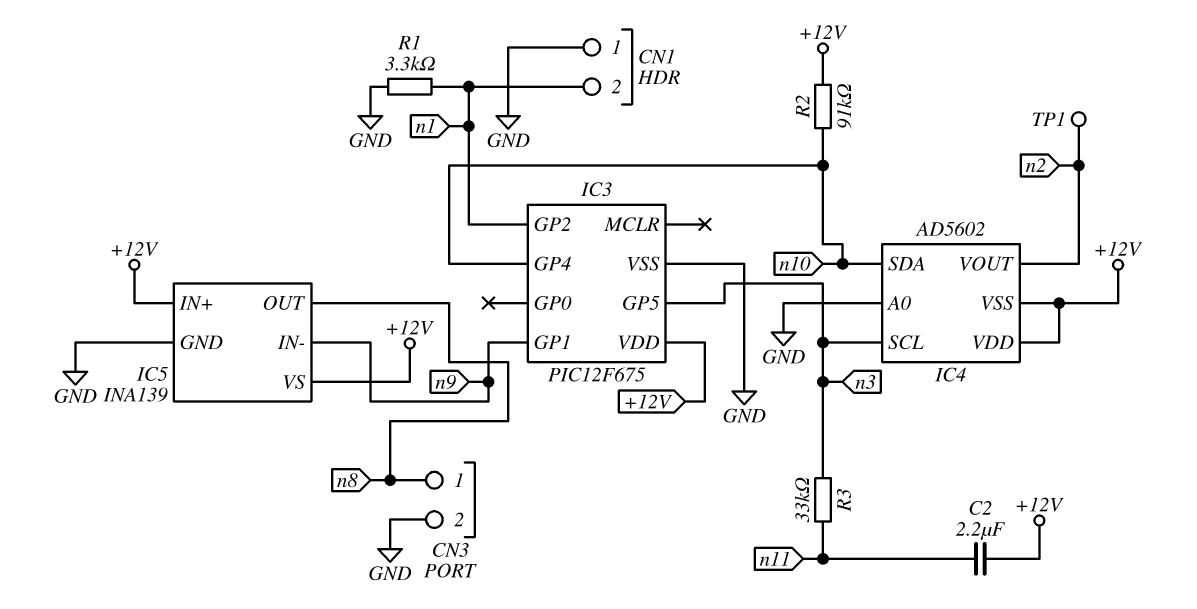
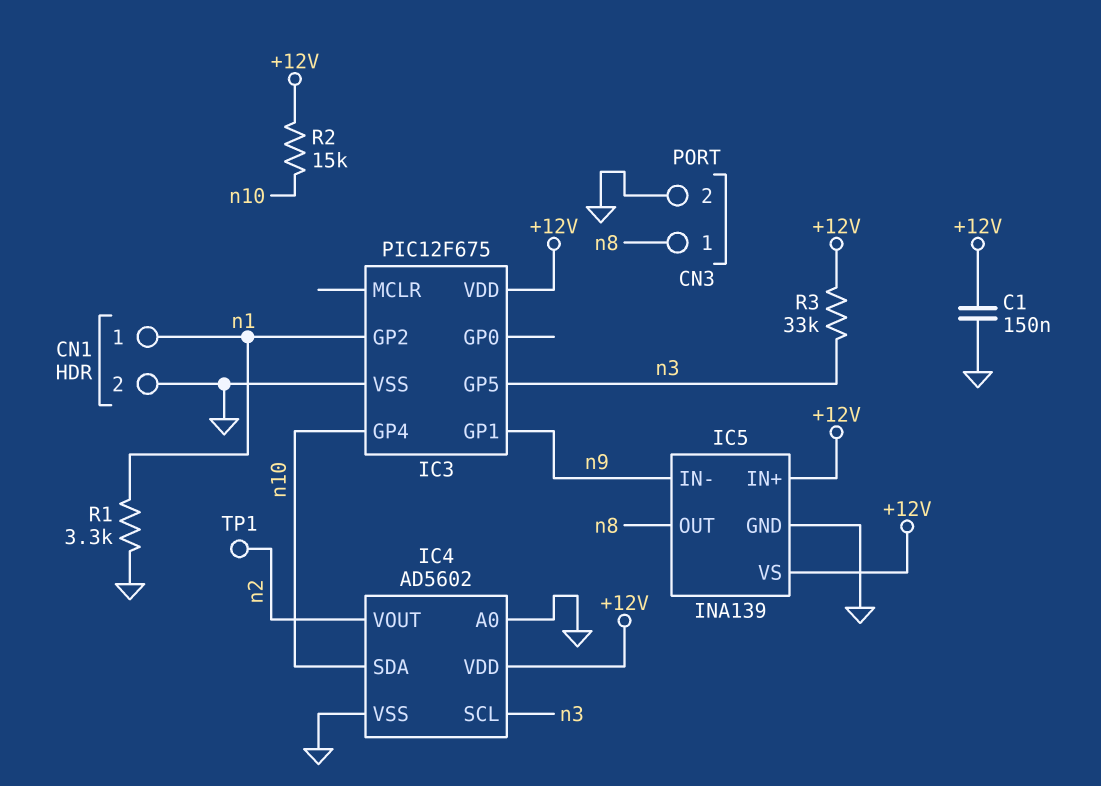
C1: none -> 150nF (+12V, GND)
C2: 2.2uF (+12V, n11) -> none
CN1 pin 1: GND -> n1
CN1 pin 2: n1 -> GND
IC4 pin VSS: +12V -> GND
R2: 91k (+12V, n10) -> 15k (+12V, n10)
R3: 33k (n3, n11) -> 33k (+12V, n3)

